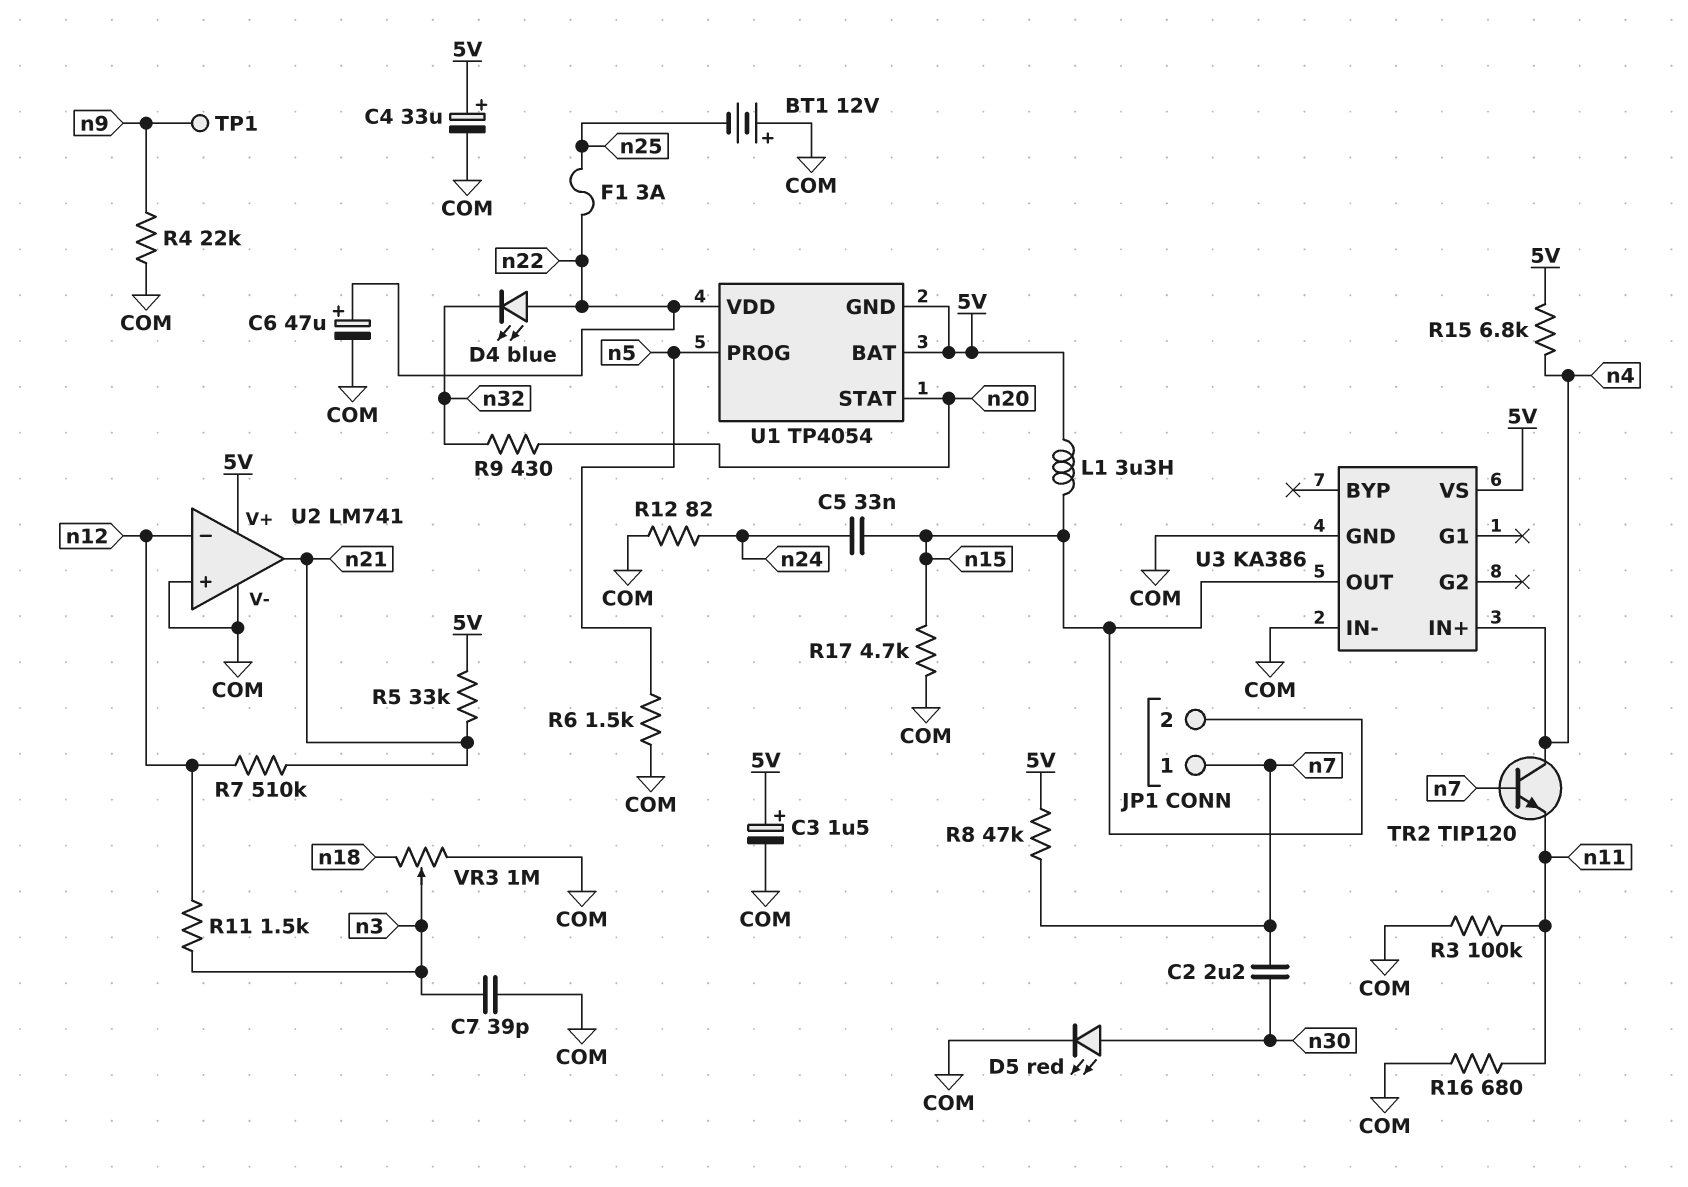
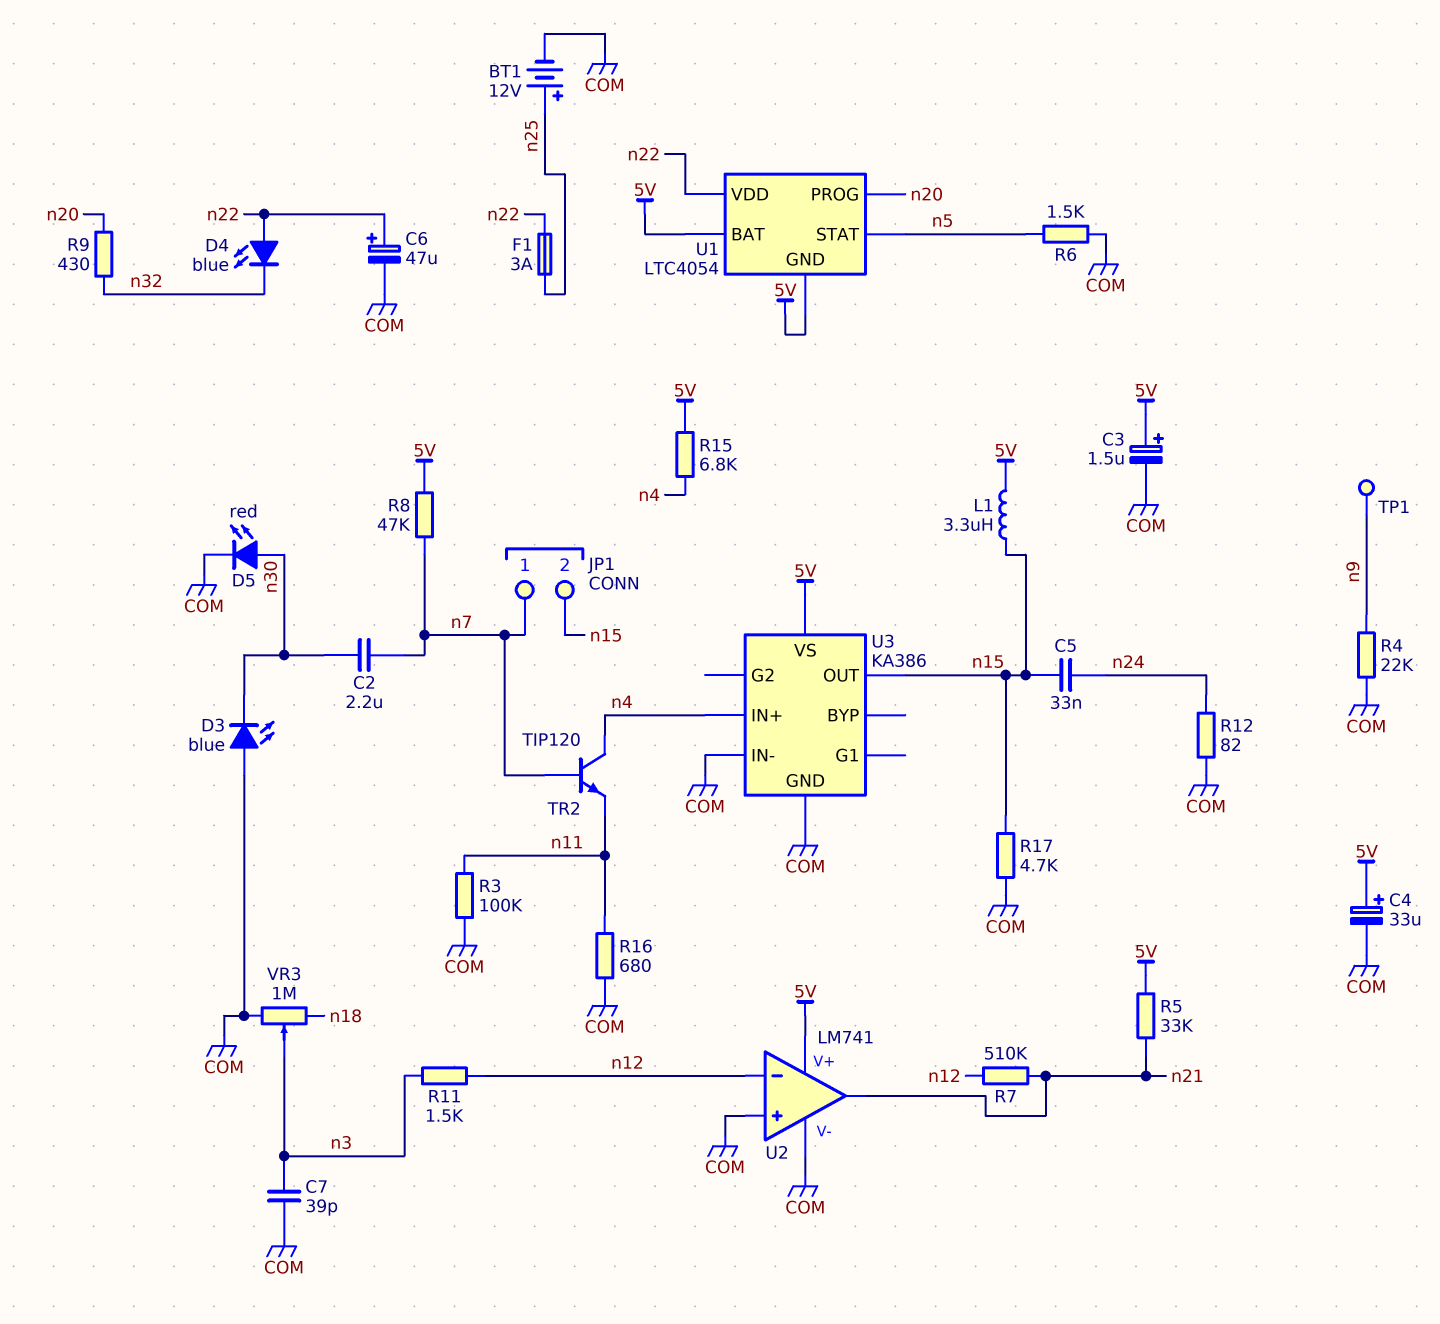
BT1: 12V (plus COM, minus n25) -> 12V (plus n25, minus COM)
D3: none -> LED blue (A COM, K n30)
U1: TP4054 -> LTC4054
U1 pin PROG: n5 -> n20
U1 pin STAT: n20 -> n5

